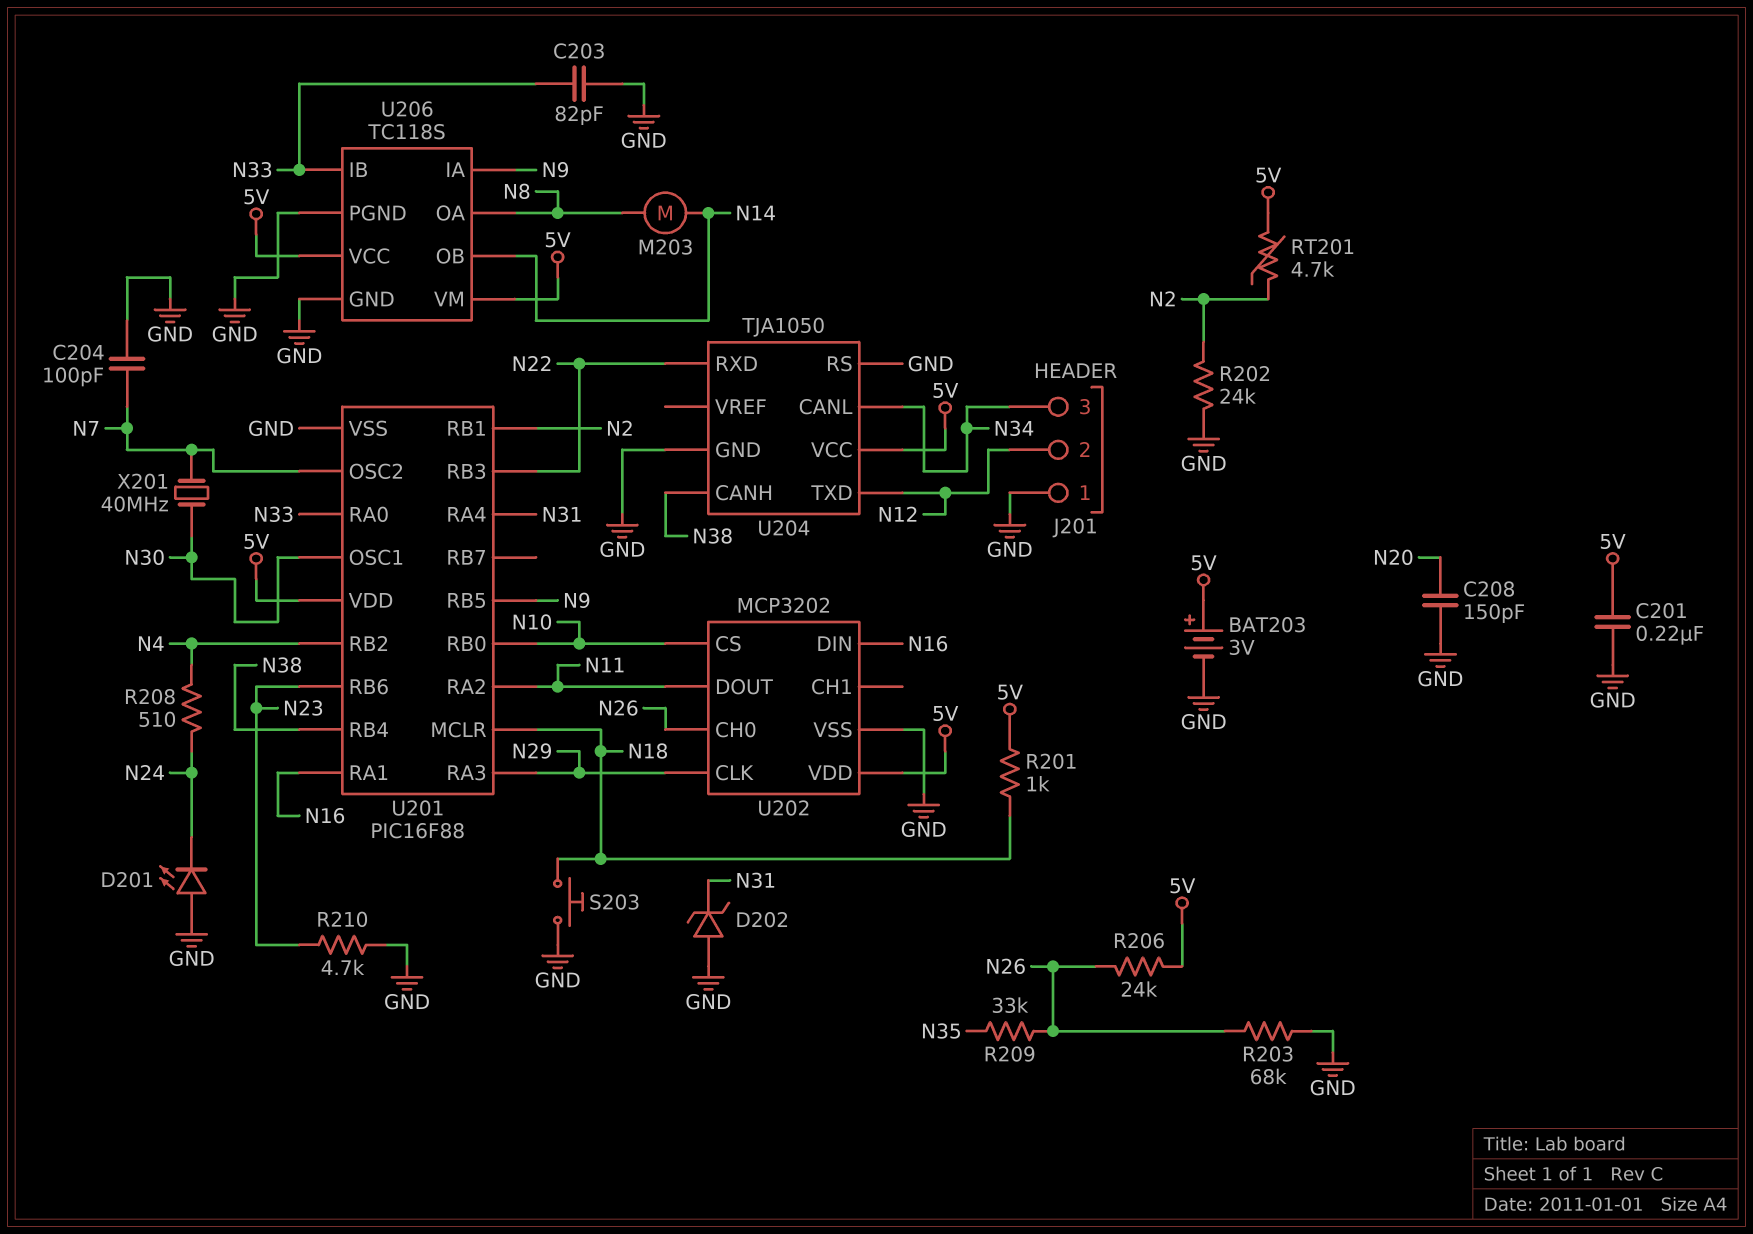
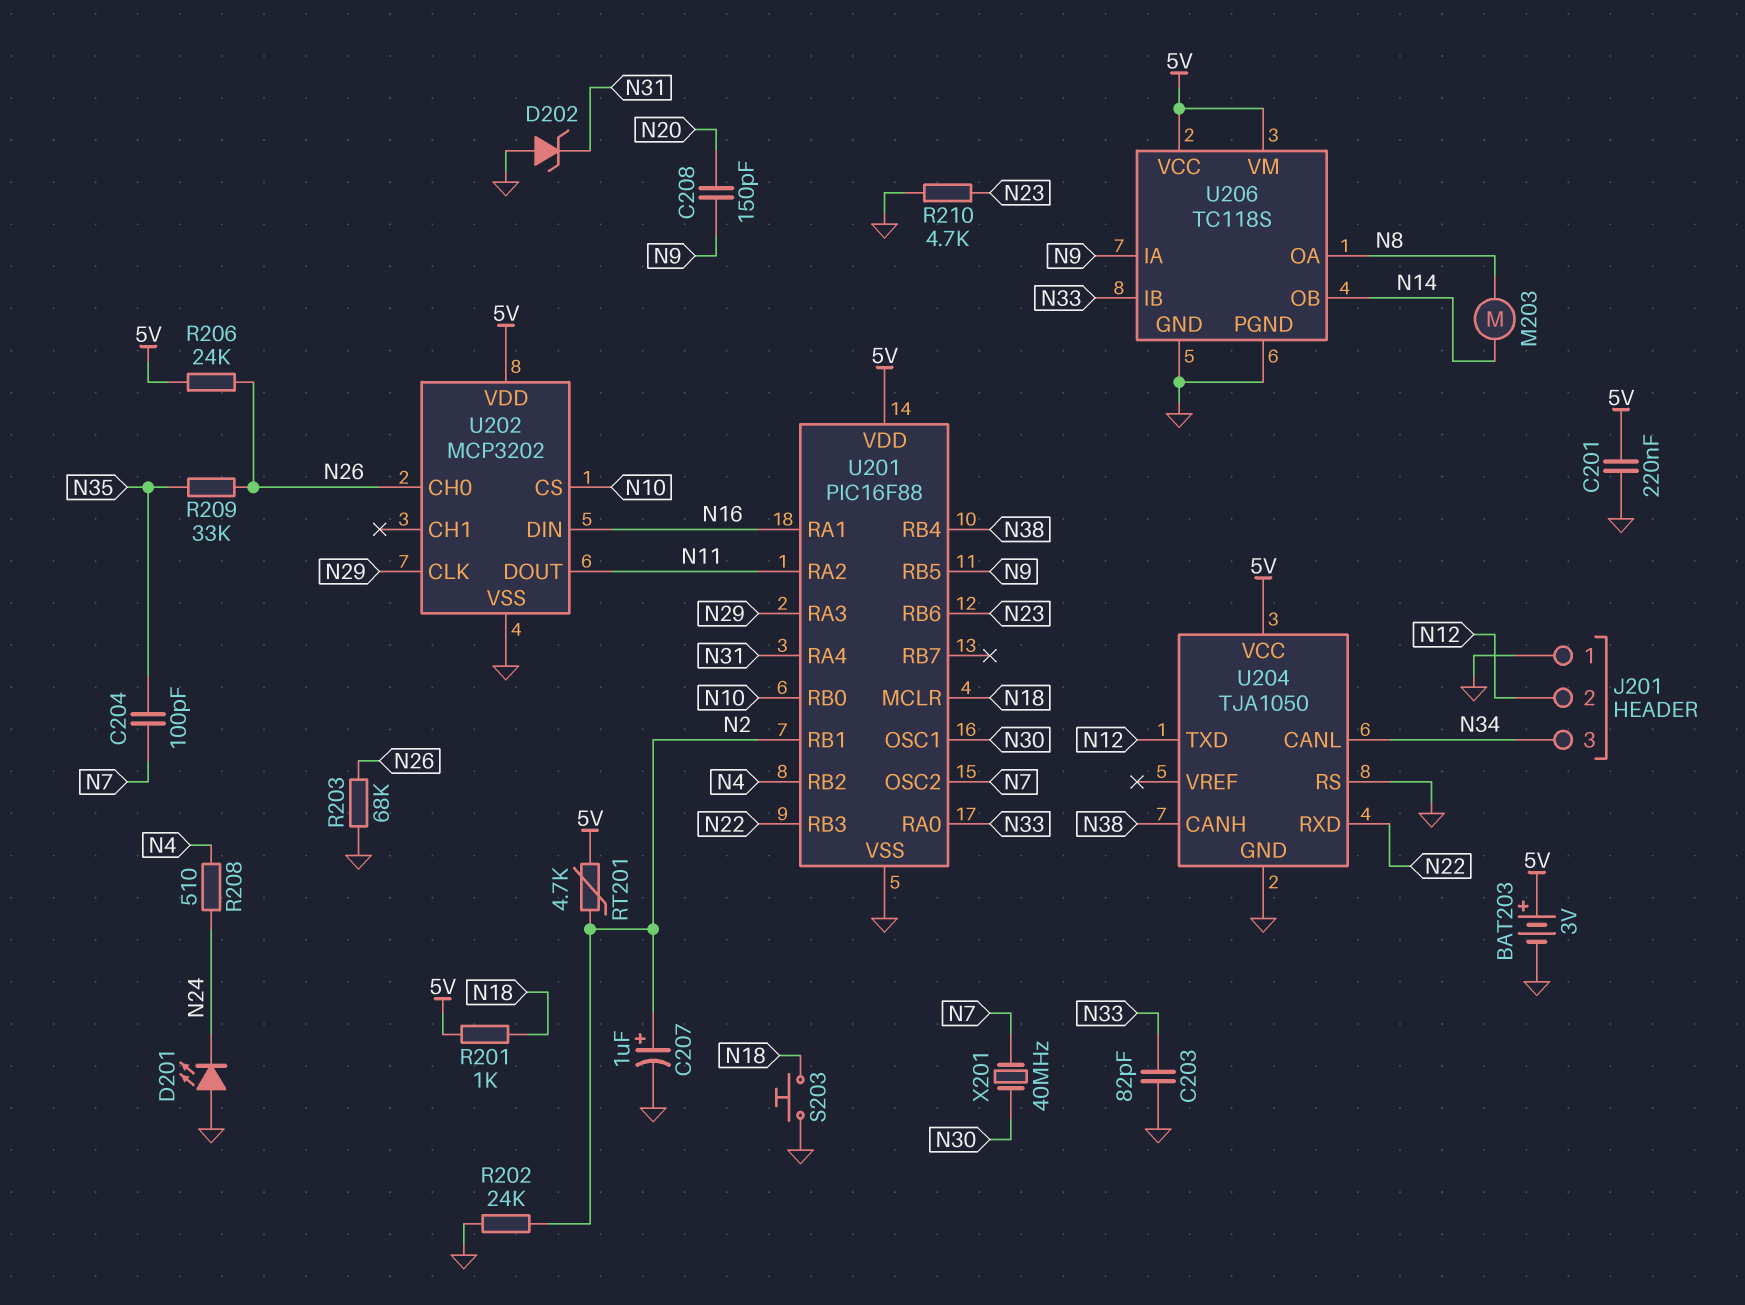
C204: 100pF (GND, N7) -> 100pF (N7, N35)
C207: none -> 1uF (plus N2, minus GND)
C208: 150pF (GND, N20) -> 150pF (N9, N20)

